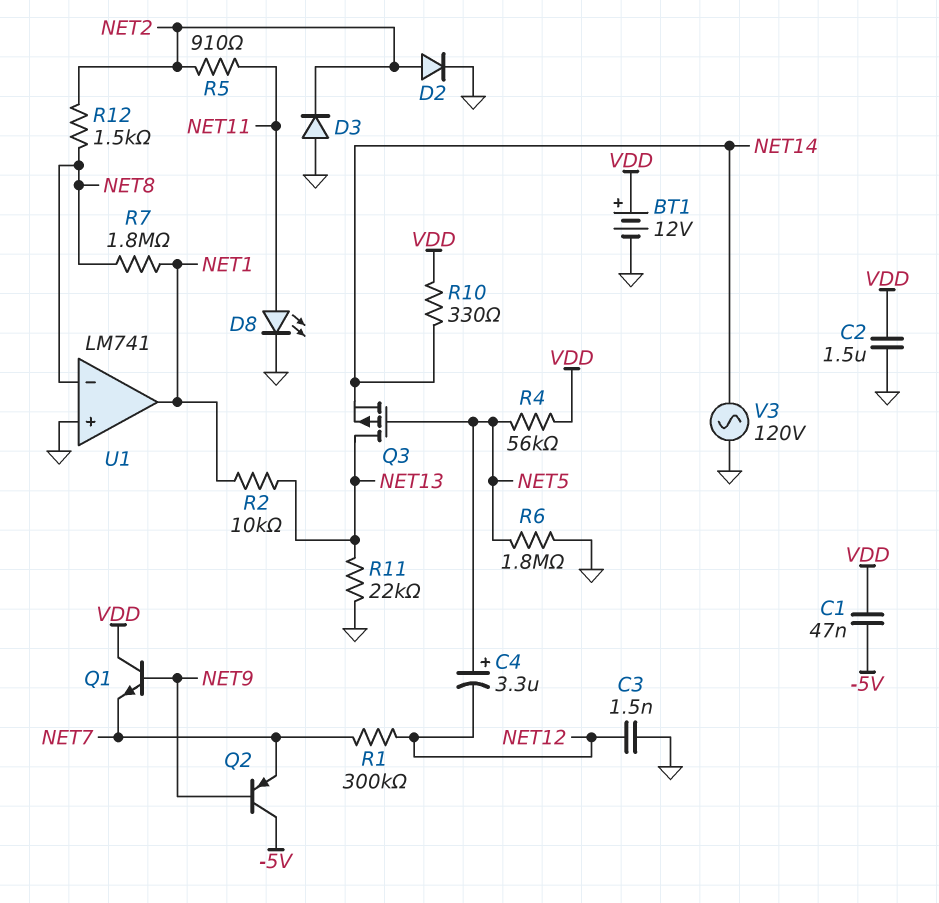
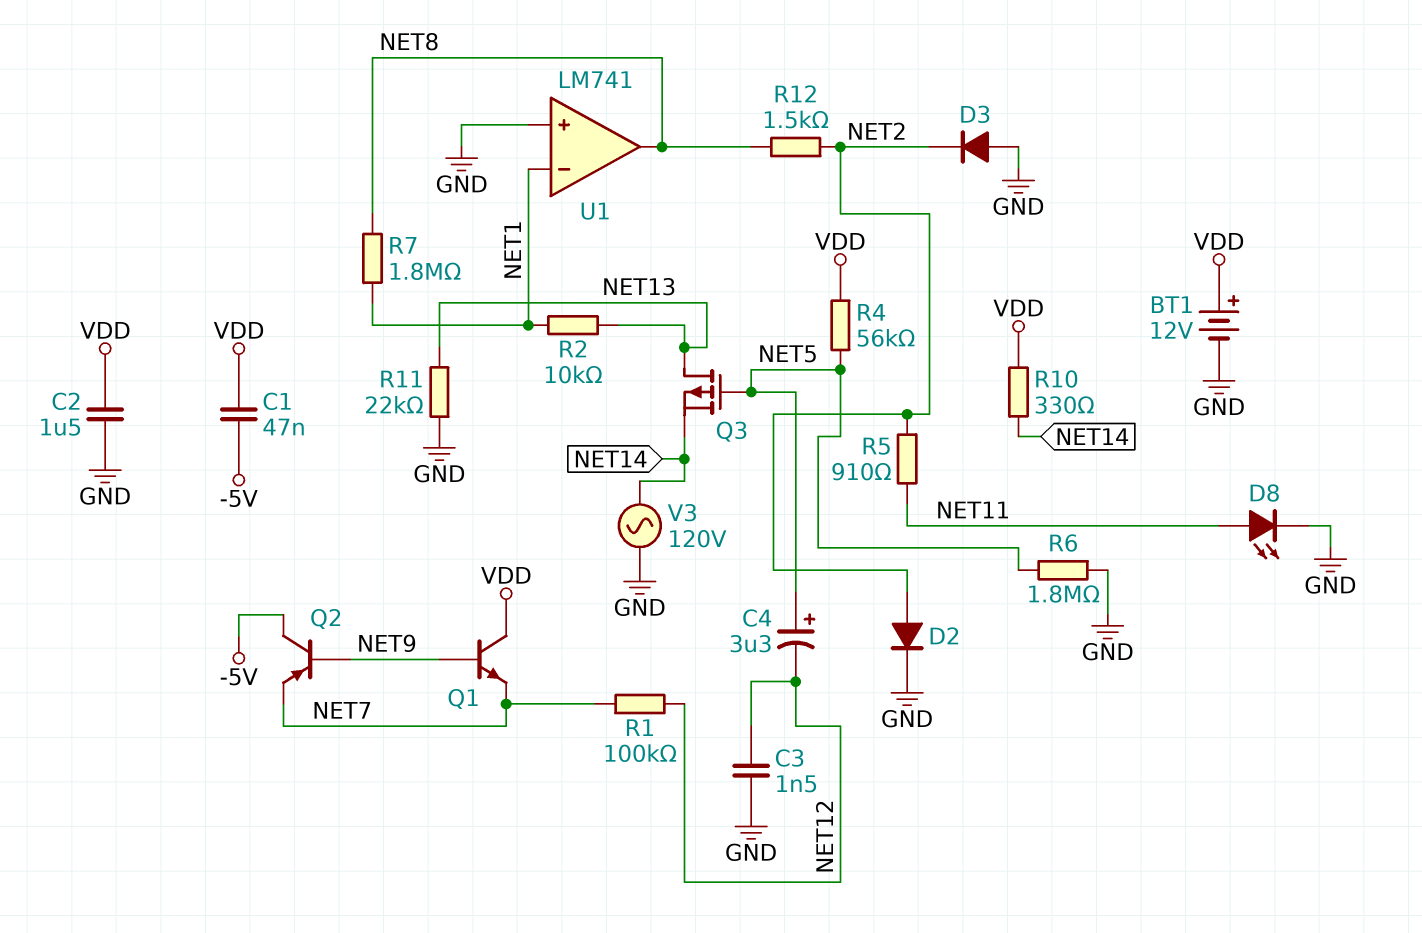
R1: 300k (NET7, NET12) -> 100k (NET7, NET12)
U1 pin in-: NET8 -> NET1
U1 pin out: NET1 -> NET8

